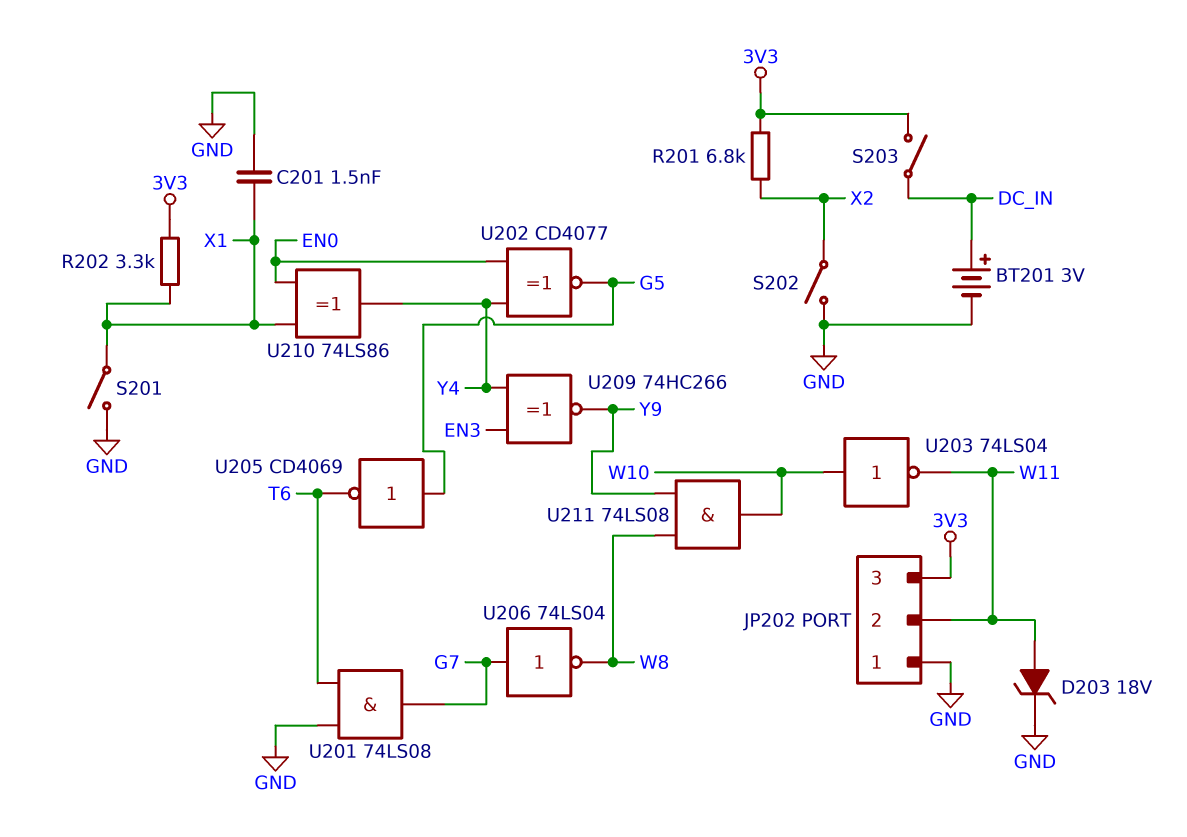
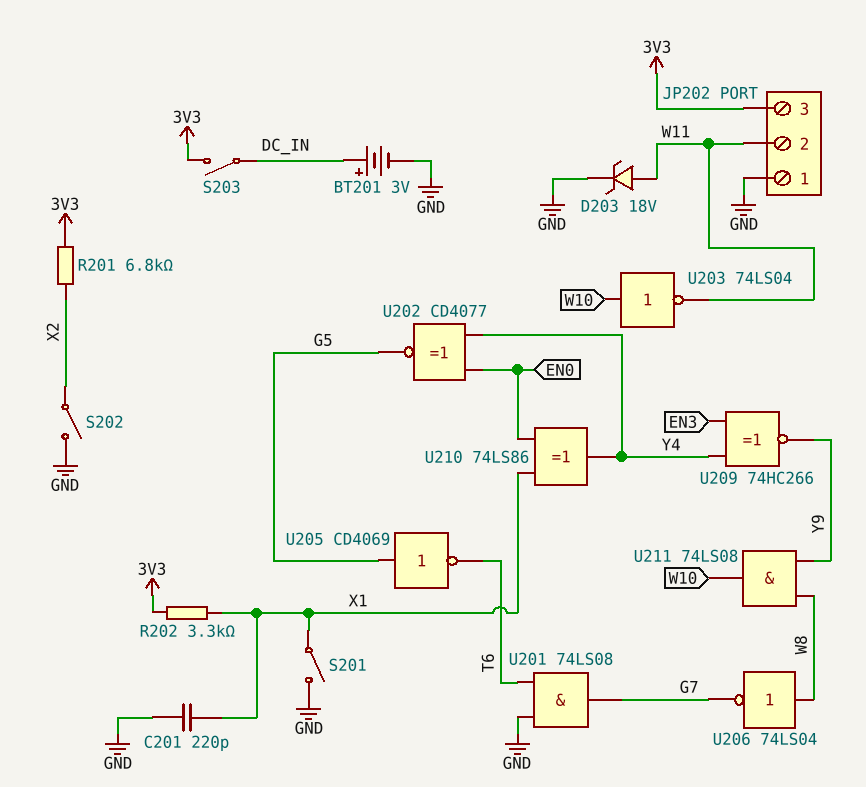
C201: 1.5nF (GND, X1) -> 220pF (GND, X1)
U206: NOT 74LS04 (in G7, out W8) -> NOT 74LS04 (in W8, out G7)

